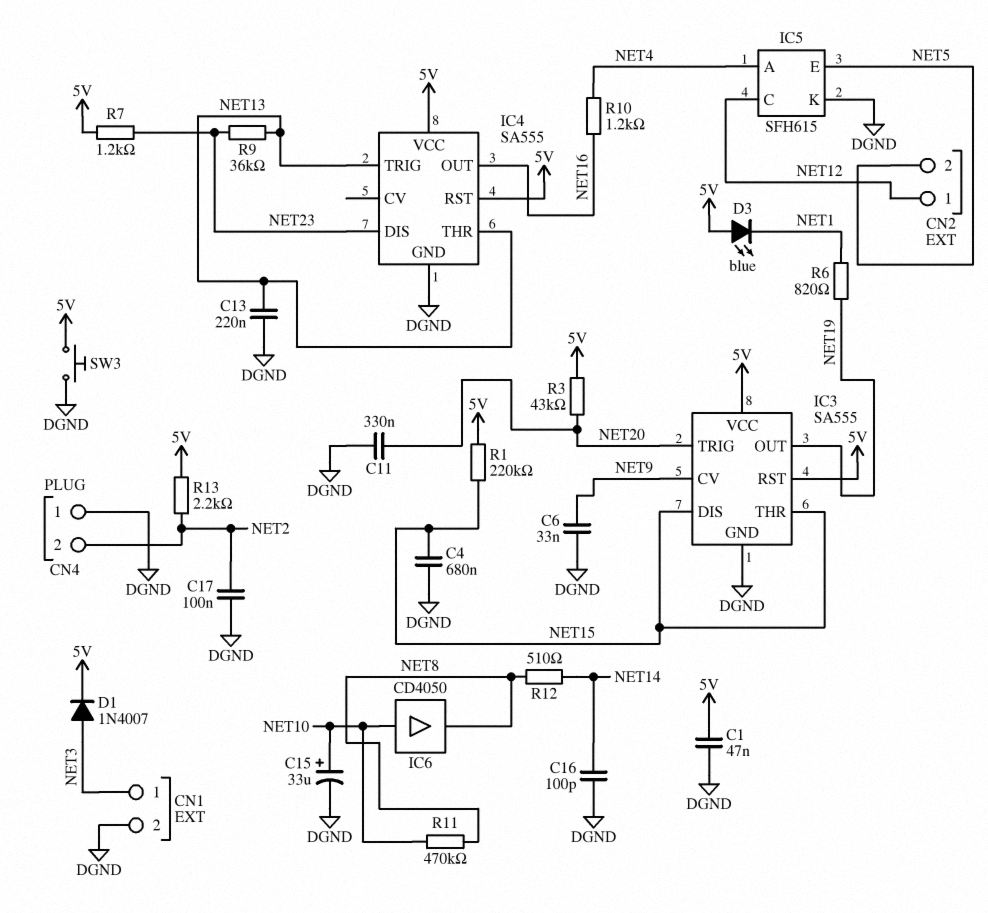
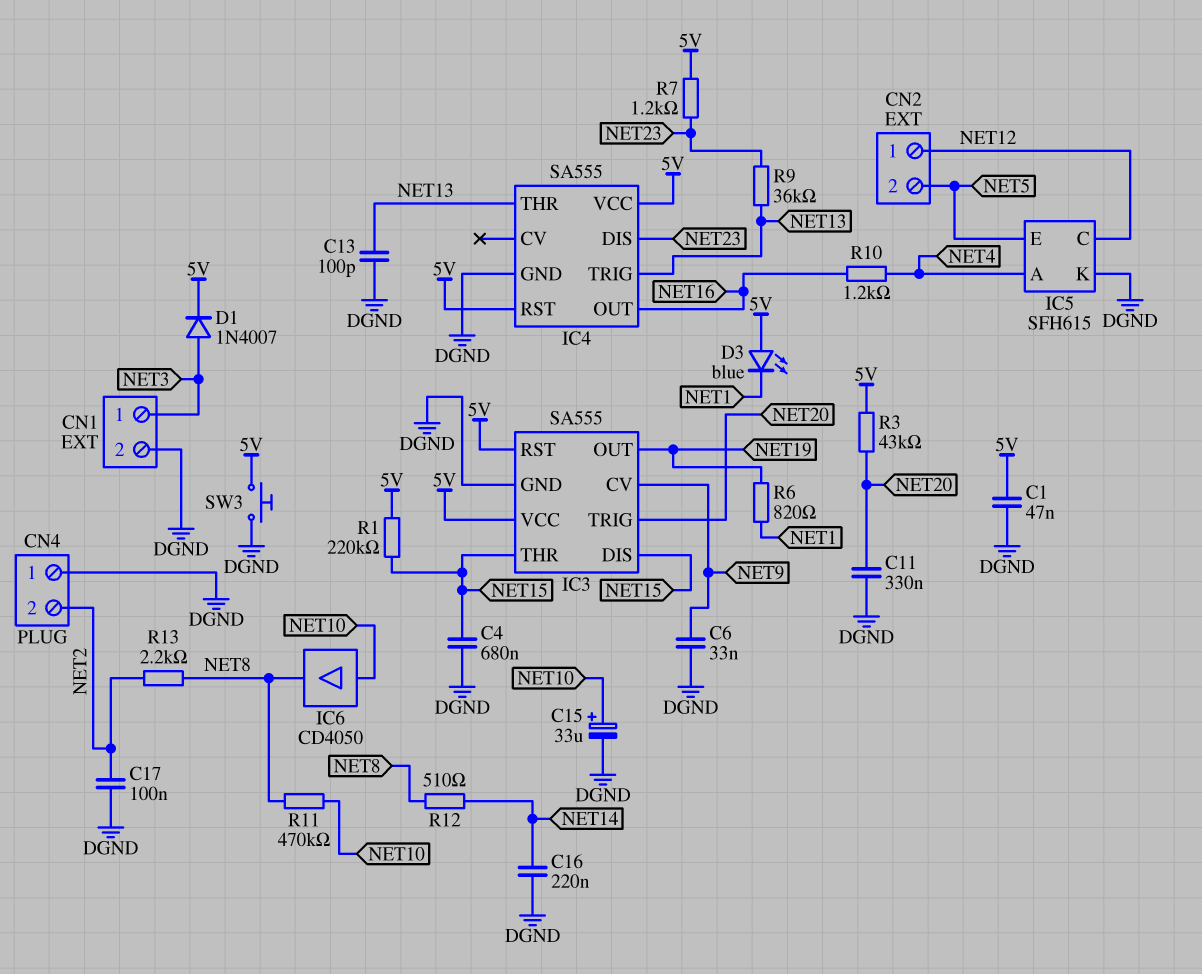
C13: 220nF (DGND, NET13) -> 100pF (DGND, NET13)
C16: 100pF (DGND, NET14) -> 220nF (DGND, NET14)
R13: 2.2k (5V, NET2) -> 2.2k (NET2, NET8)

